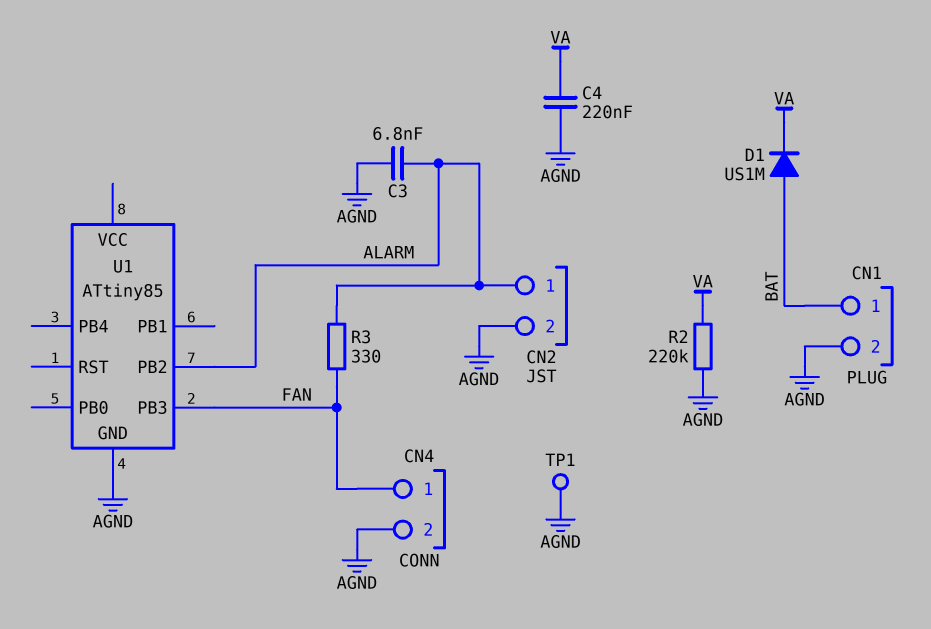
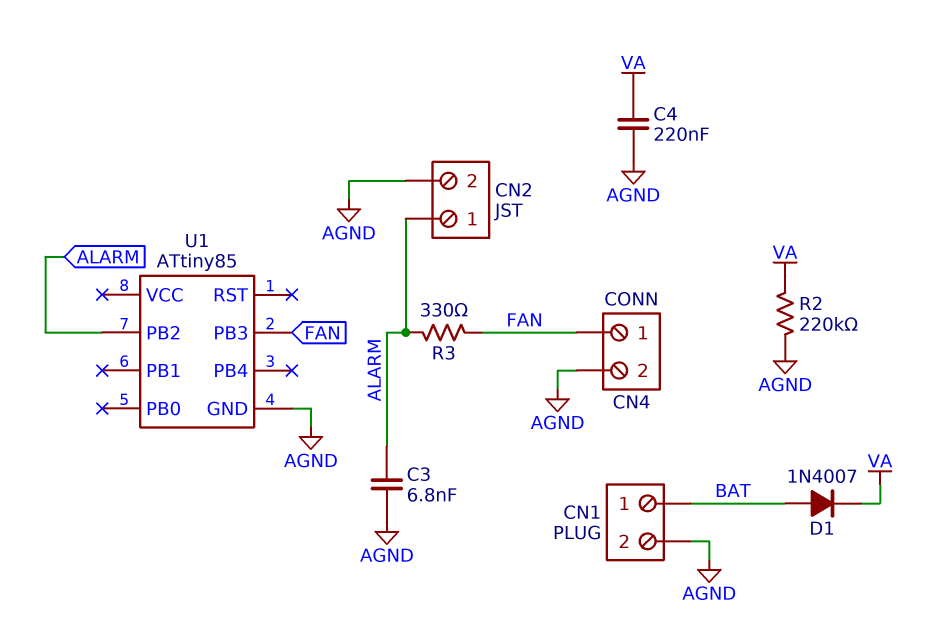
D1: diode US1M (A BAT, K VA) -> diode 1N4007 (A BAT, K VA)
TP1: test point (AGND) -> none

